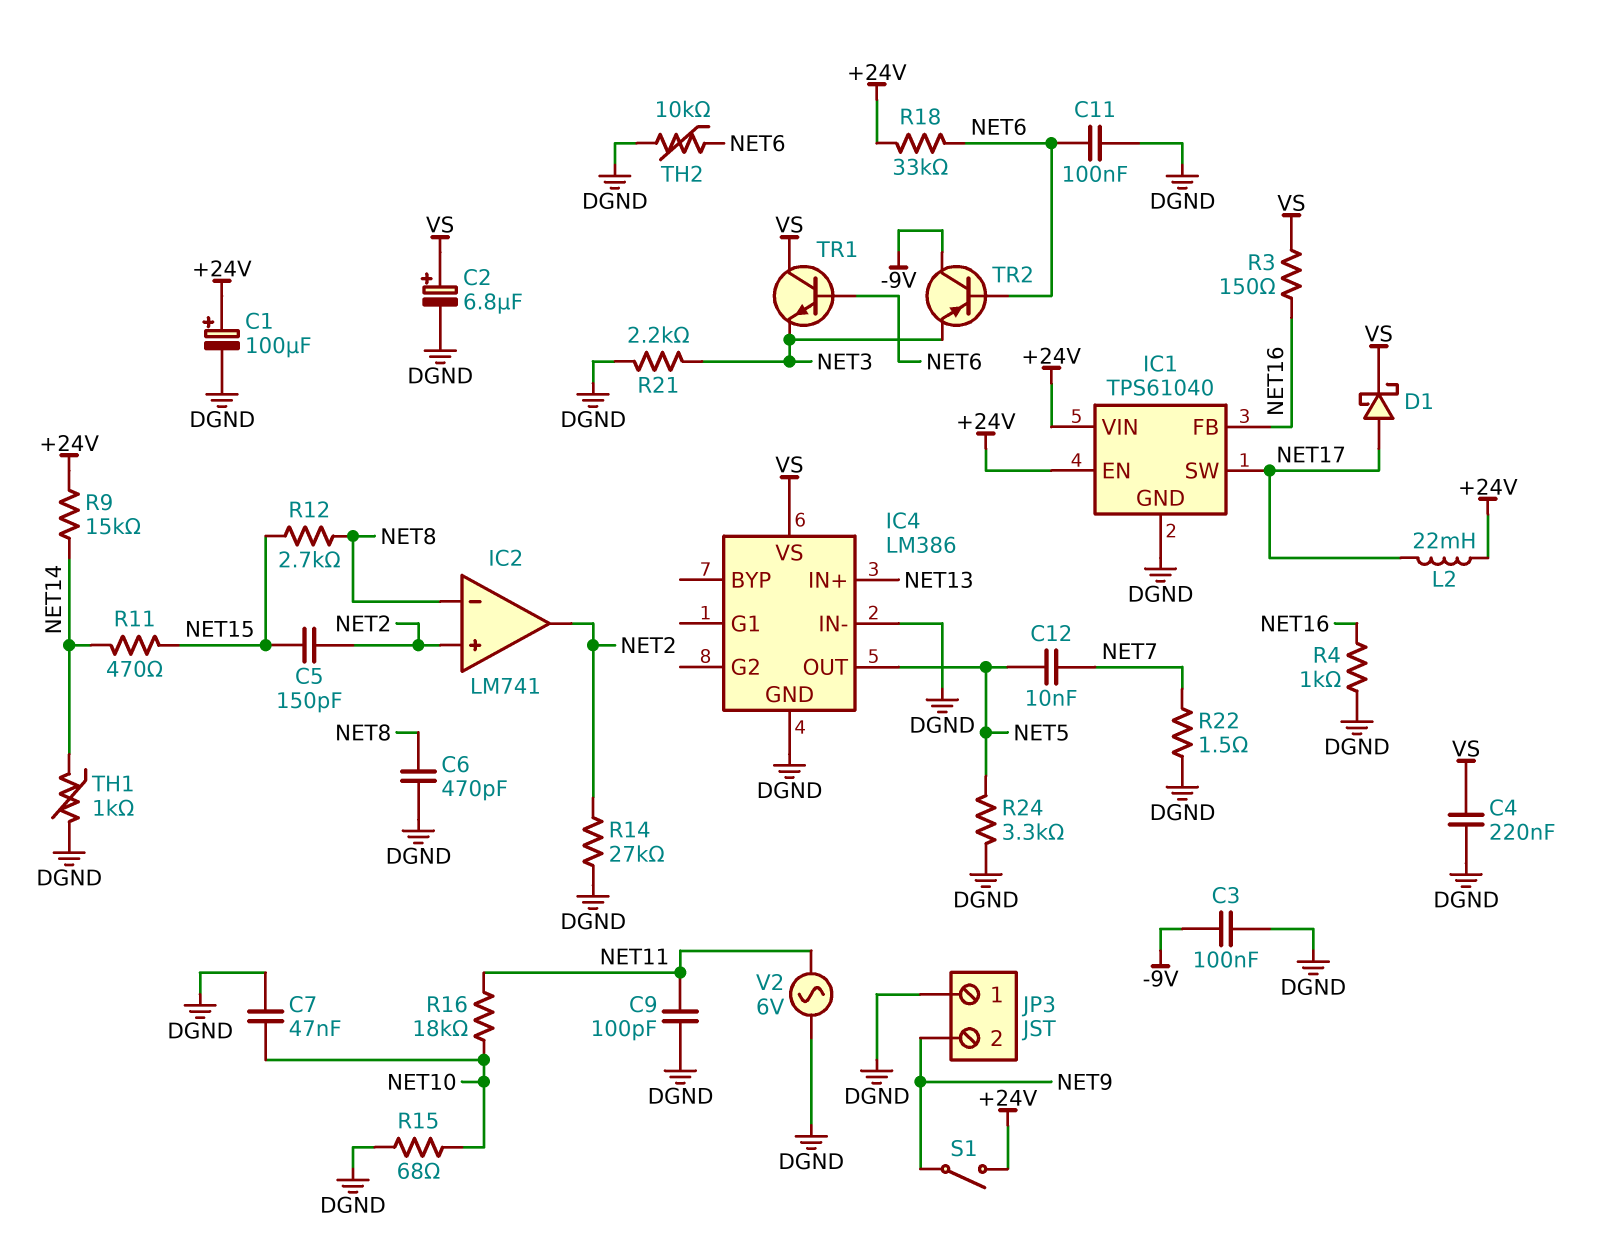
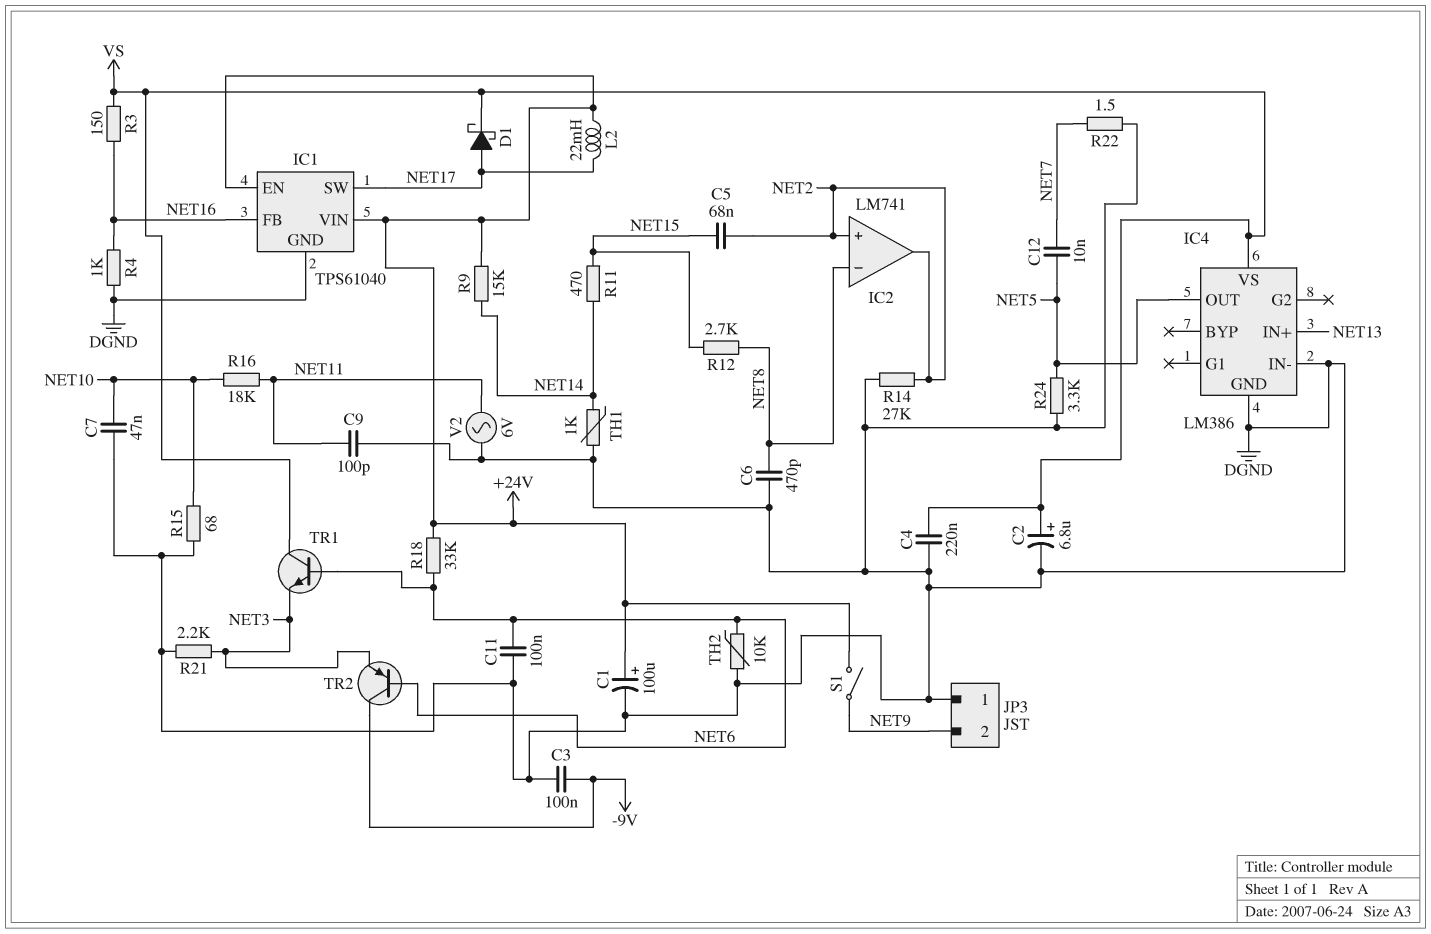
C5: 150pF (NET2, NET15) -> 68nF (NET2, NET15)

